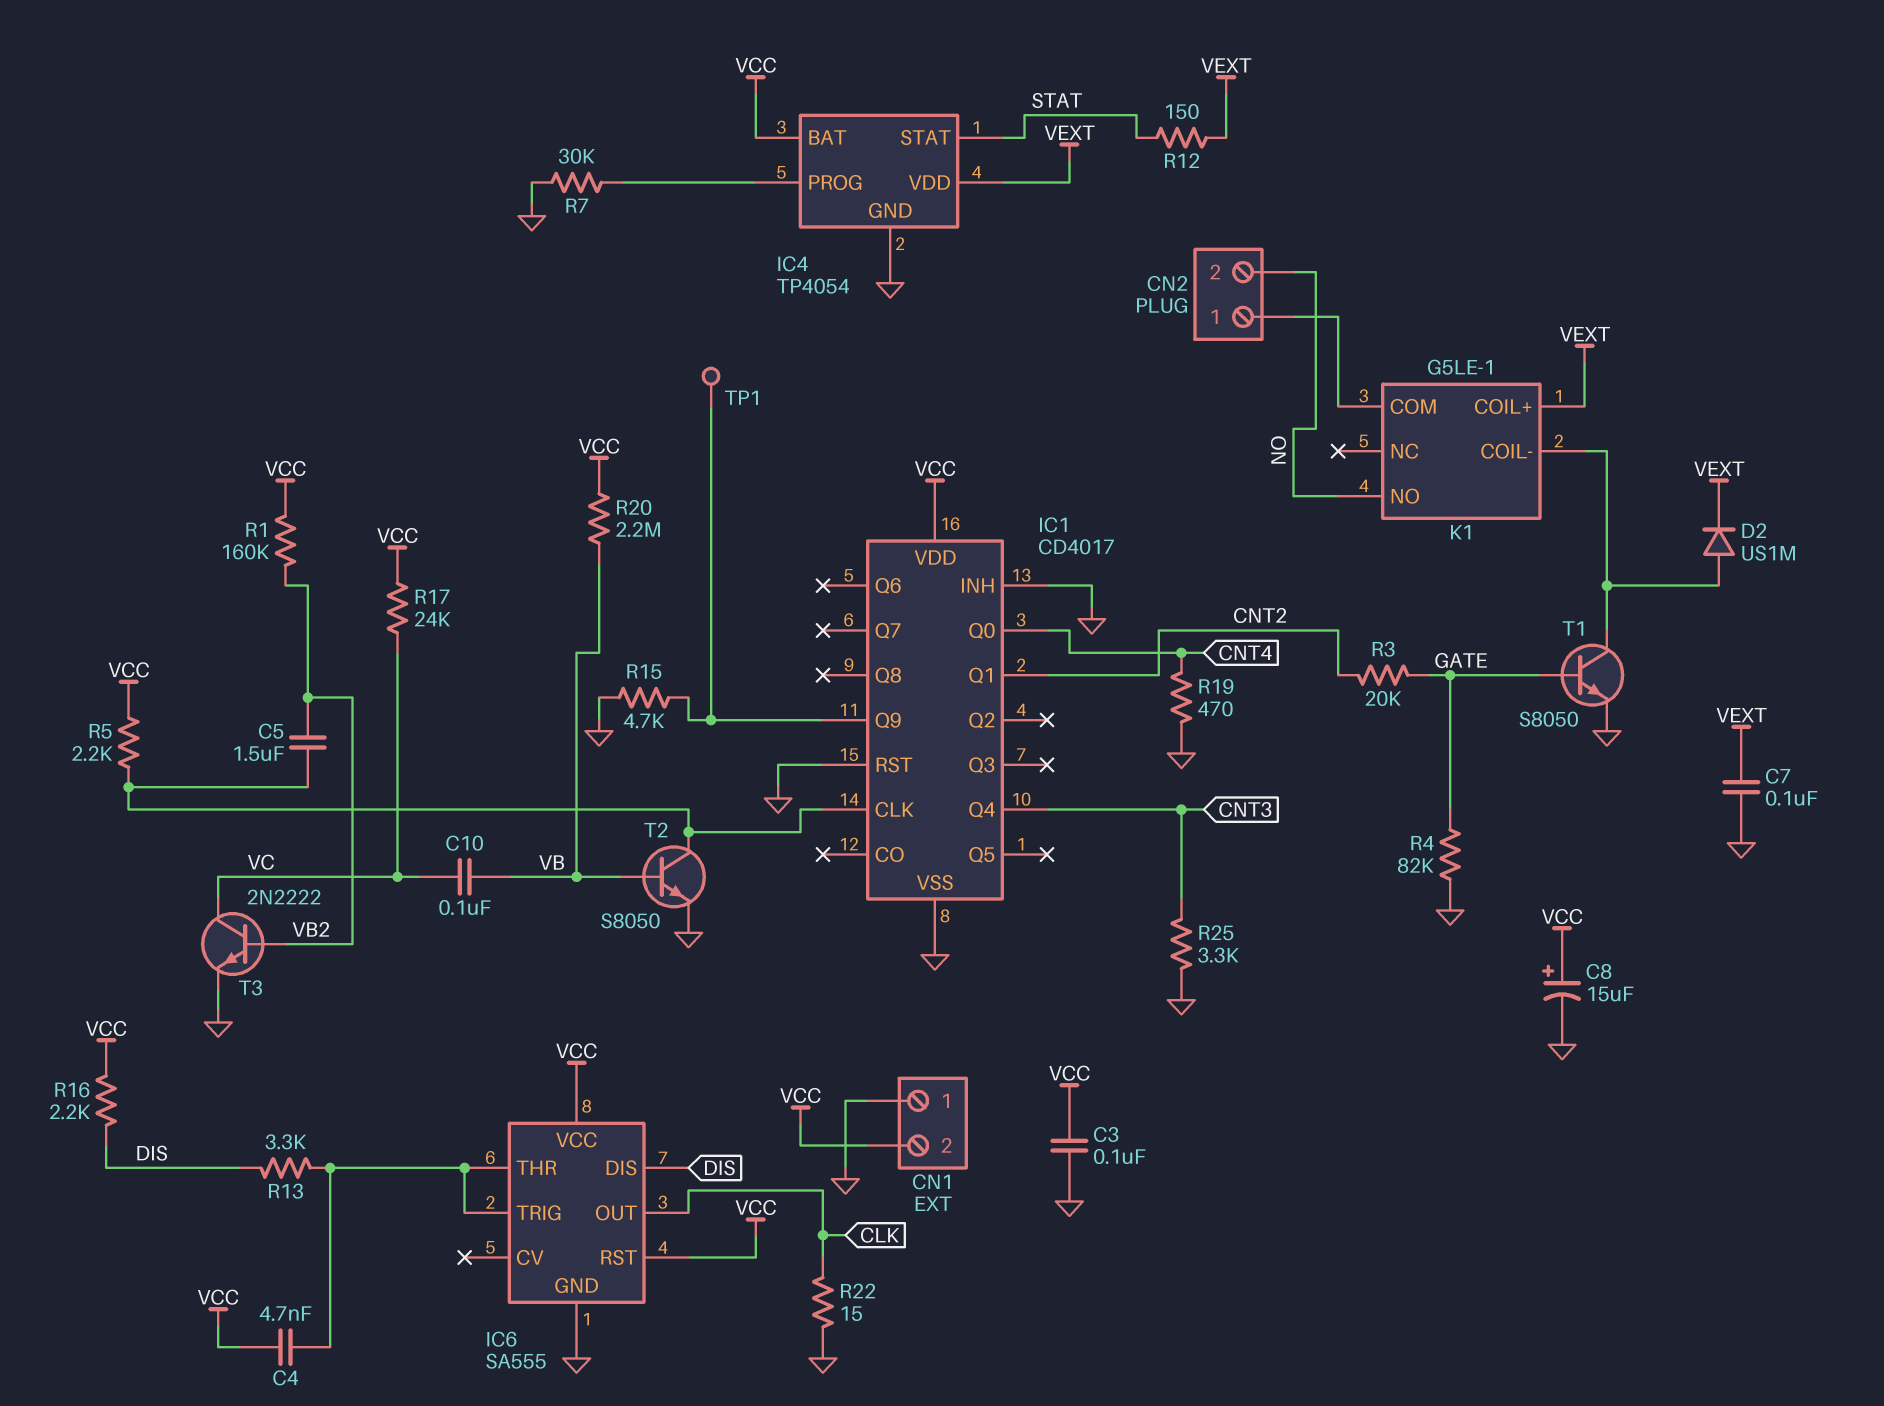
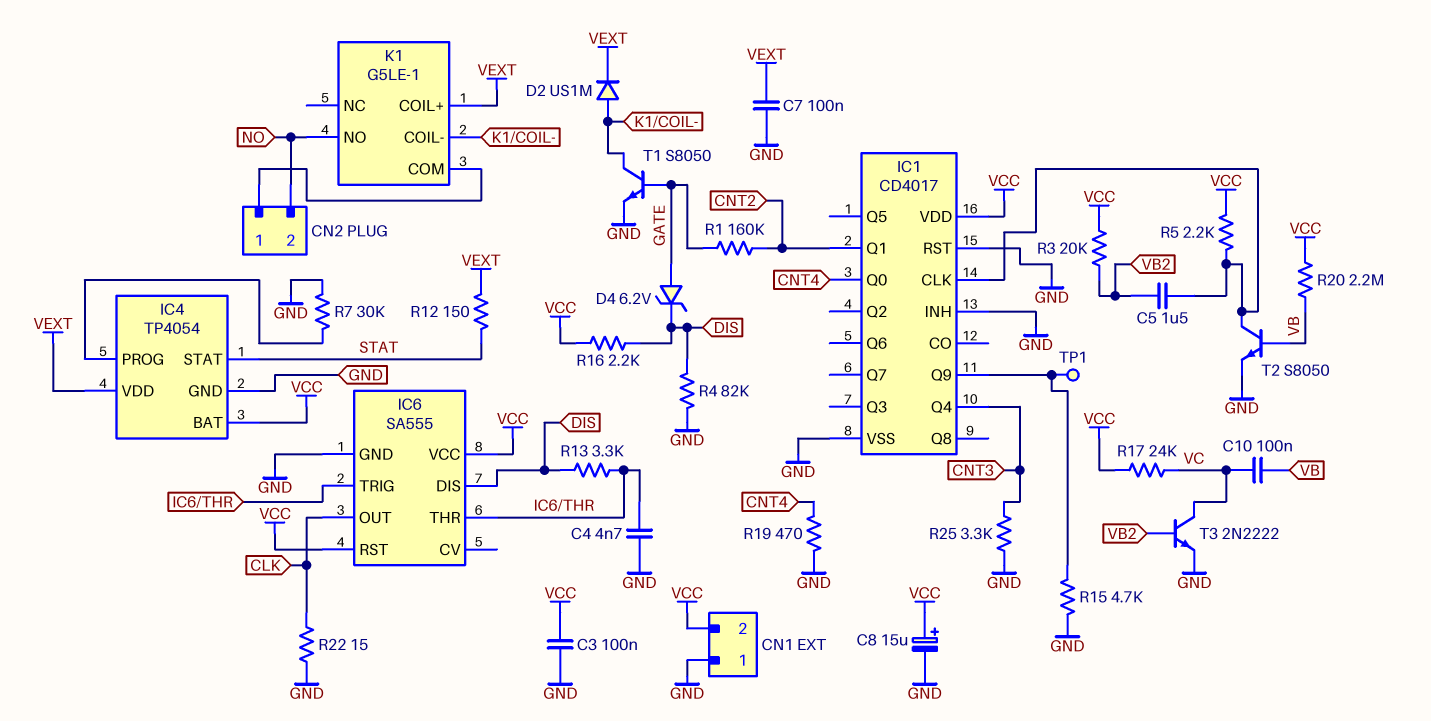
C4: 4.7nF (IC6/THR, VCC) -> 4.7nF (GND, IC6/THR)
D4: none -> zener 6.2V (A GATE, K DIS)
R1: 160k (VB2, VCC) -> 160k (CNT2, GATE)
R3: 20k (CNT2, GATE) -> 20k (VB2, VCC)
R4: 82k (GATE, GND) -> 82k (DIS, GND)

